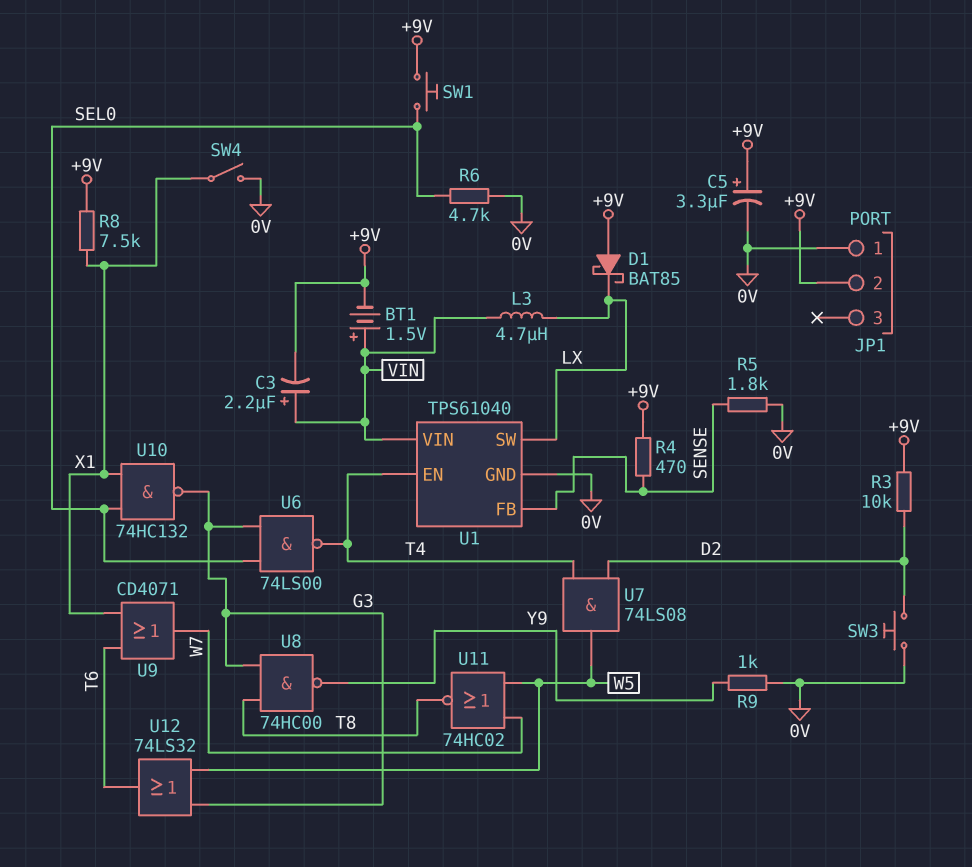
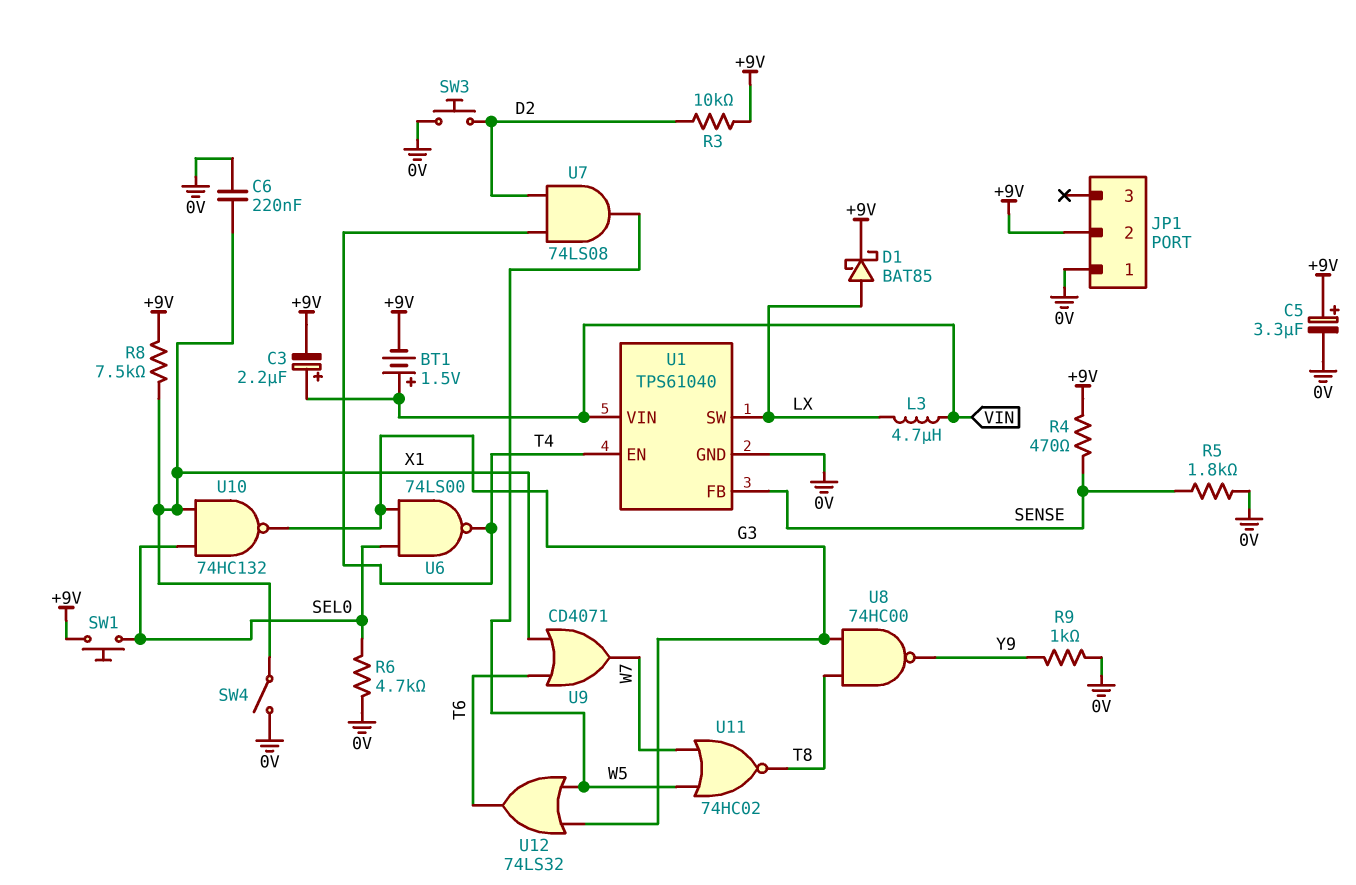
C6: none -> 220nF (0V, X1)
D1: schottky BAT85 (A +9V, K LX) -> schottky BAT85 (A LX, K +9V)

